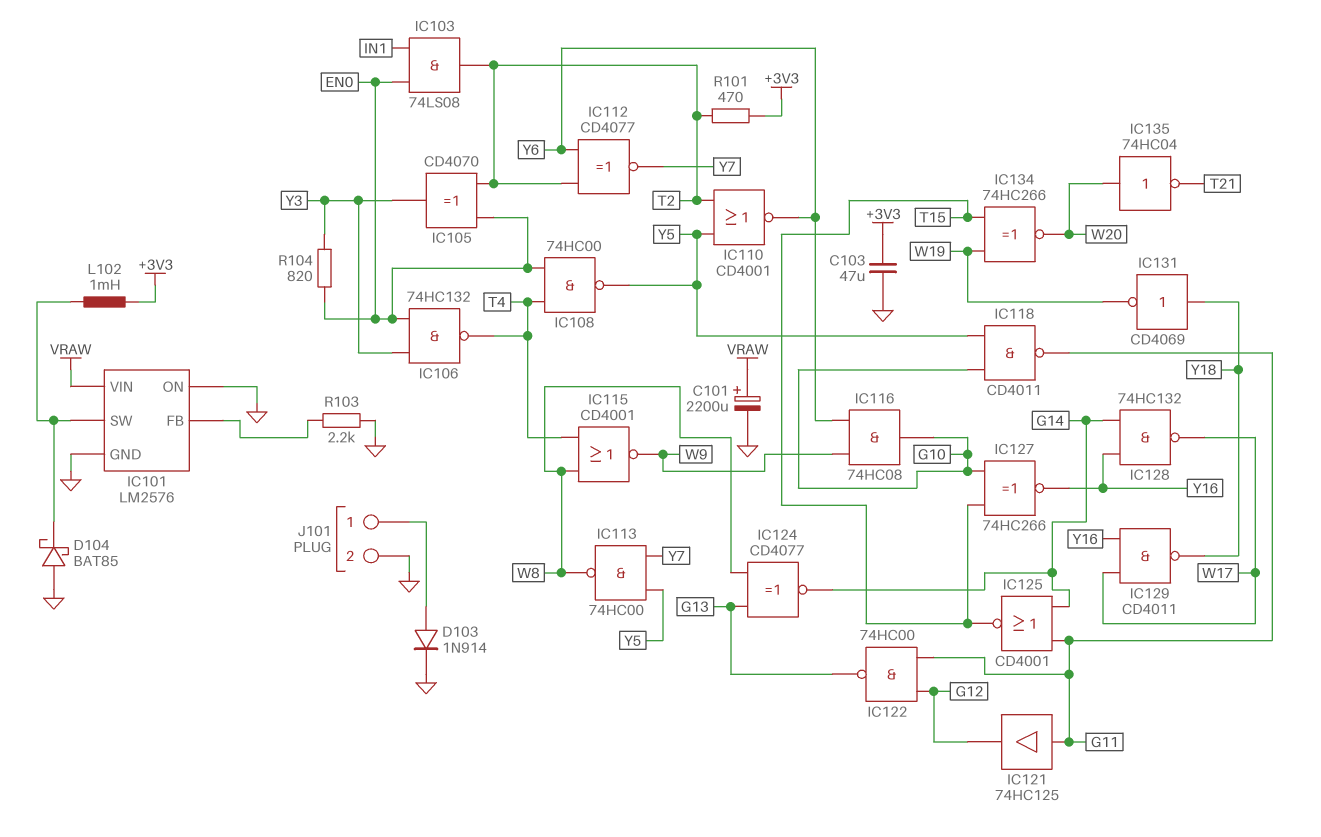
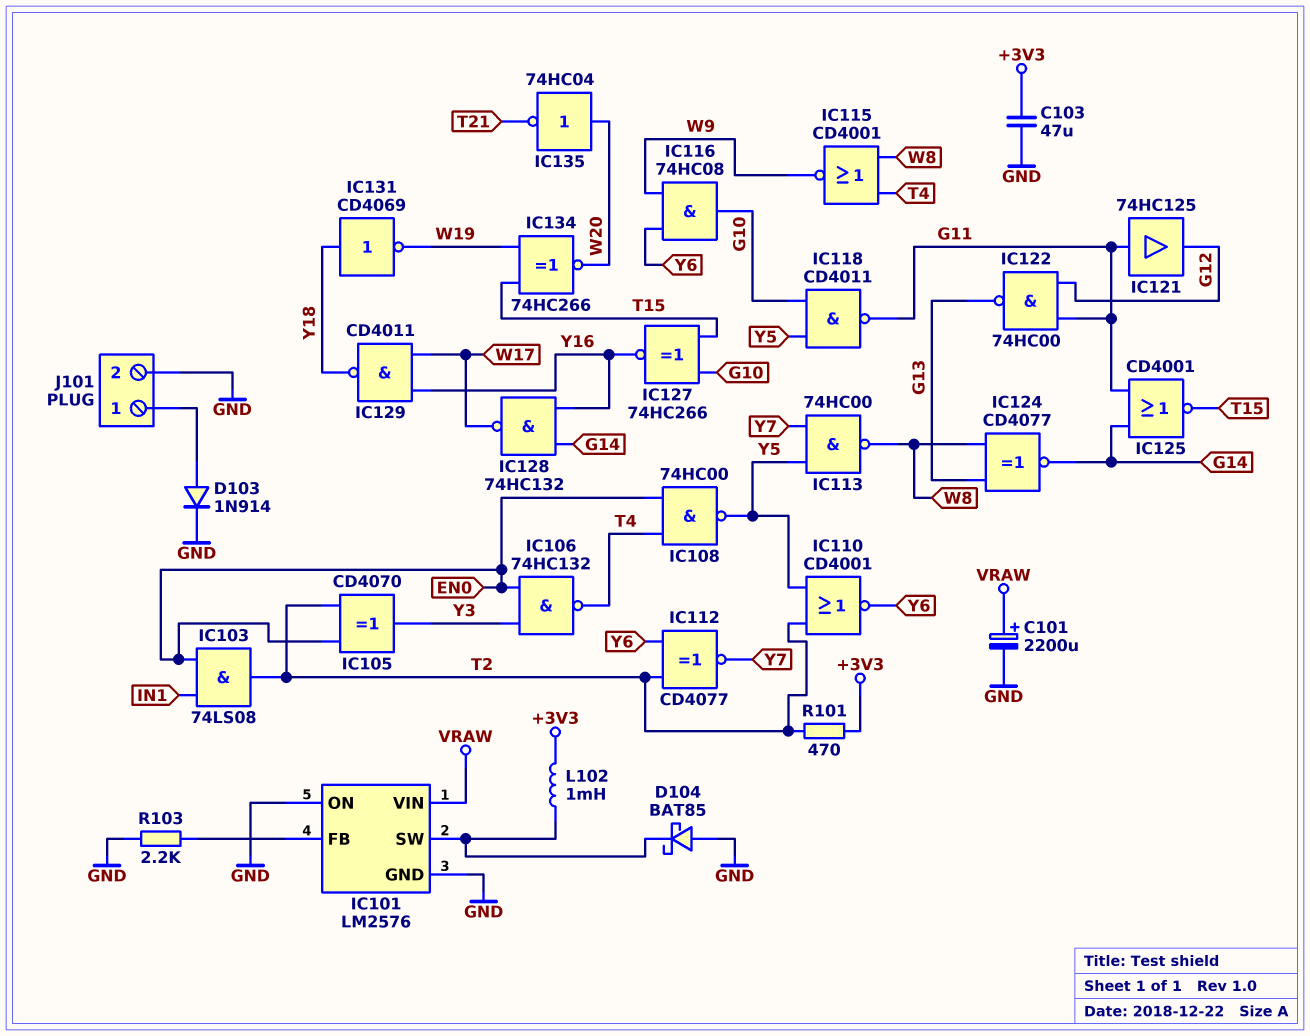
R104: 820 (EN0, Y3) -> none

